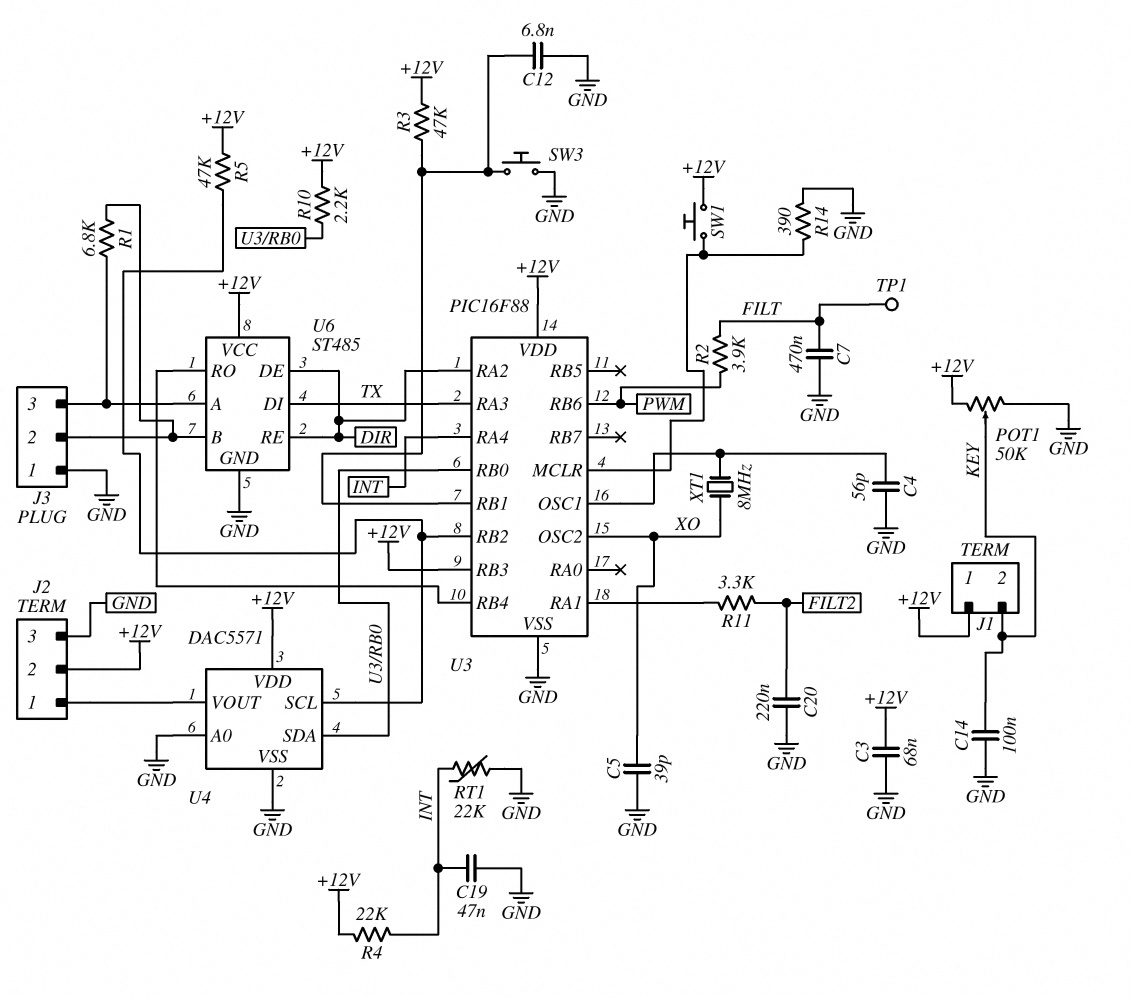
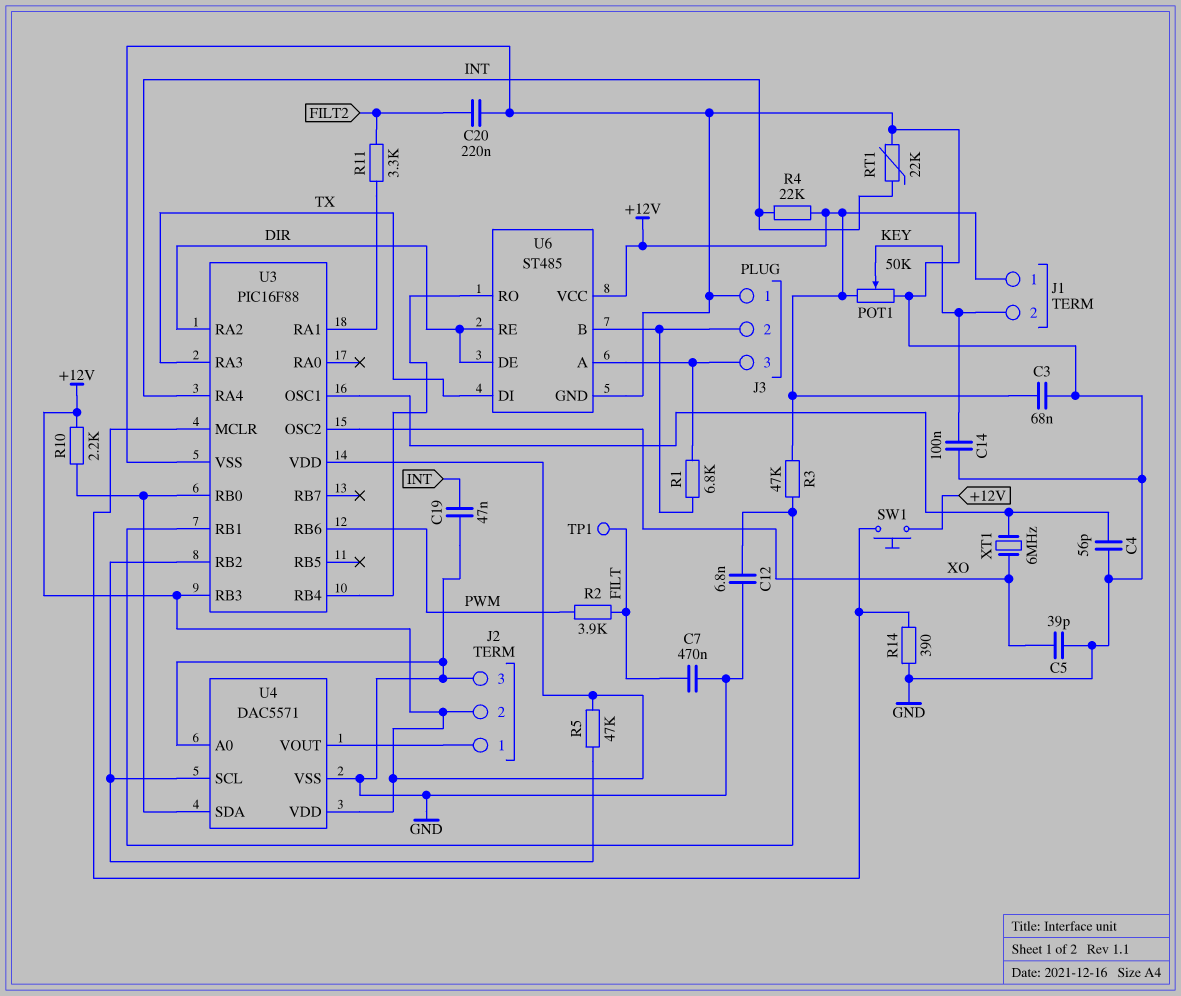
SW3: button (GND, U3/RB1) -> none
XT1: 8MHz (U3/OSC1, XO) -> 6MHz (U3/OSC1, XO)

